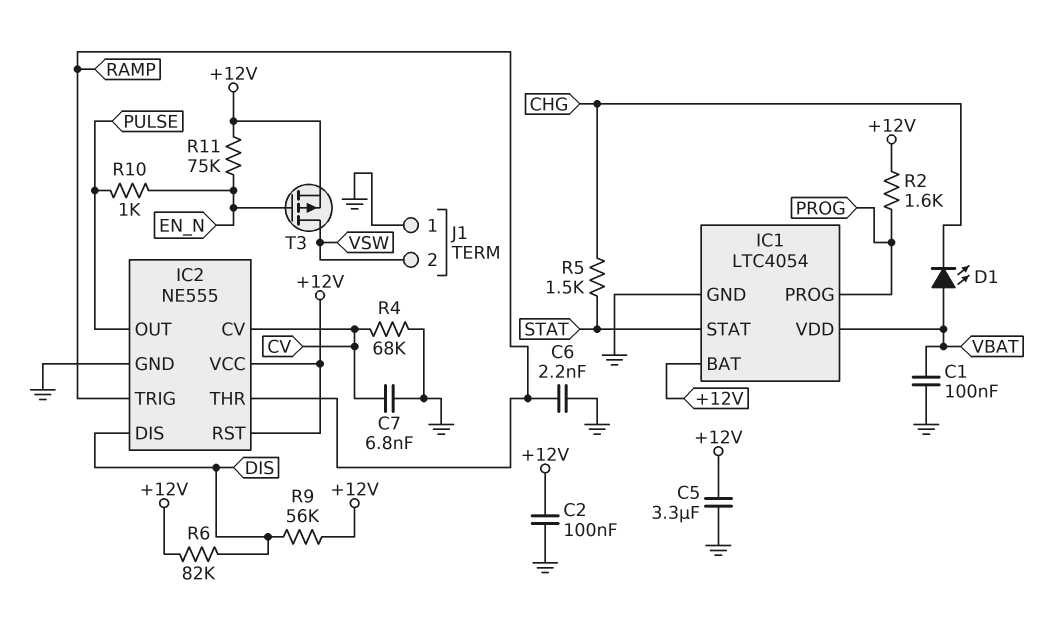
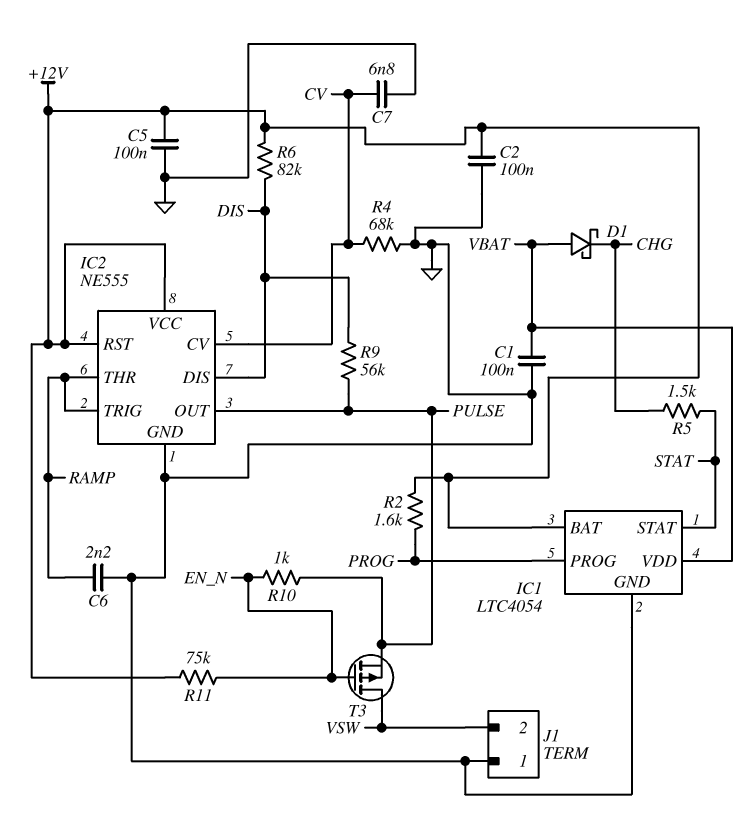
C5: 3.3uF (+12V, GND) -> 100nF (+12V, GND)
D1: LED (A VBAT, K CHG) -> schottky (A VBAT, K CHG)
R9: 56k (+12V, DIS) -> 56k (DIS, PULSE)
T3: PMOS (G EN_N, D VSW, S +12V) -> PMOS (G EN_N, D VSW, S PULSE)

